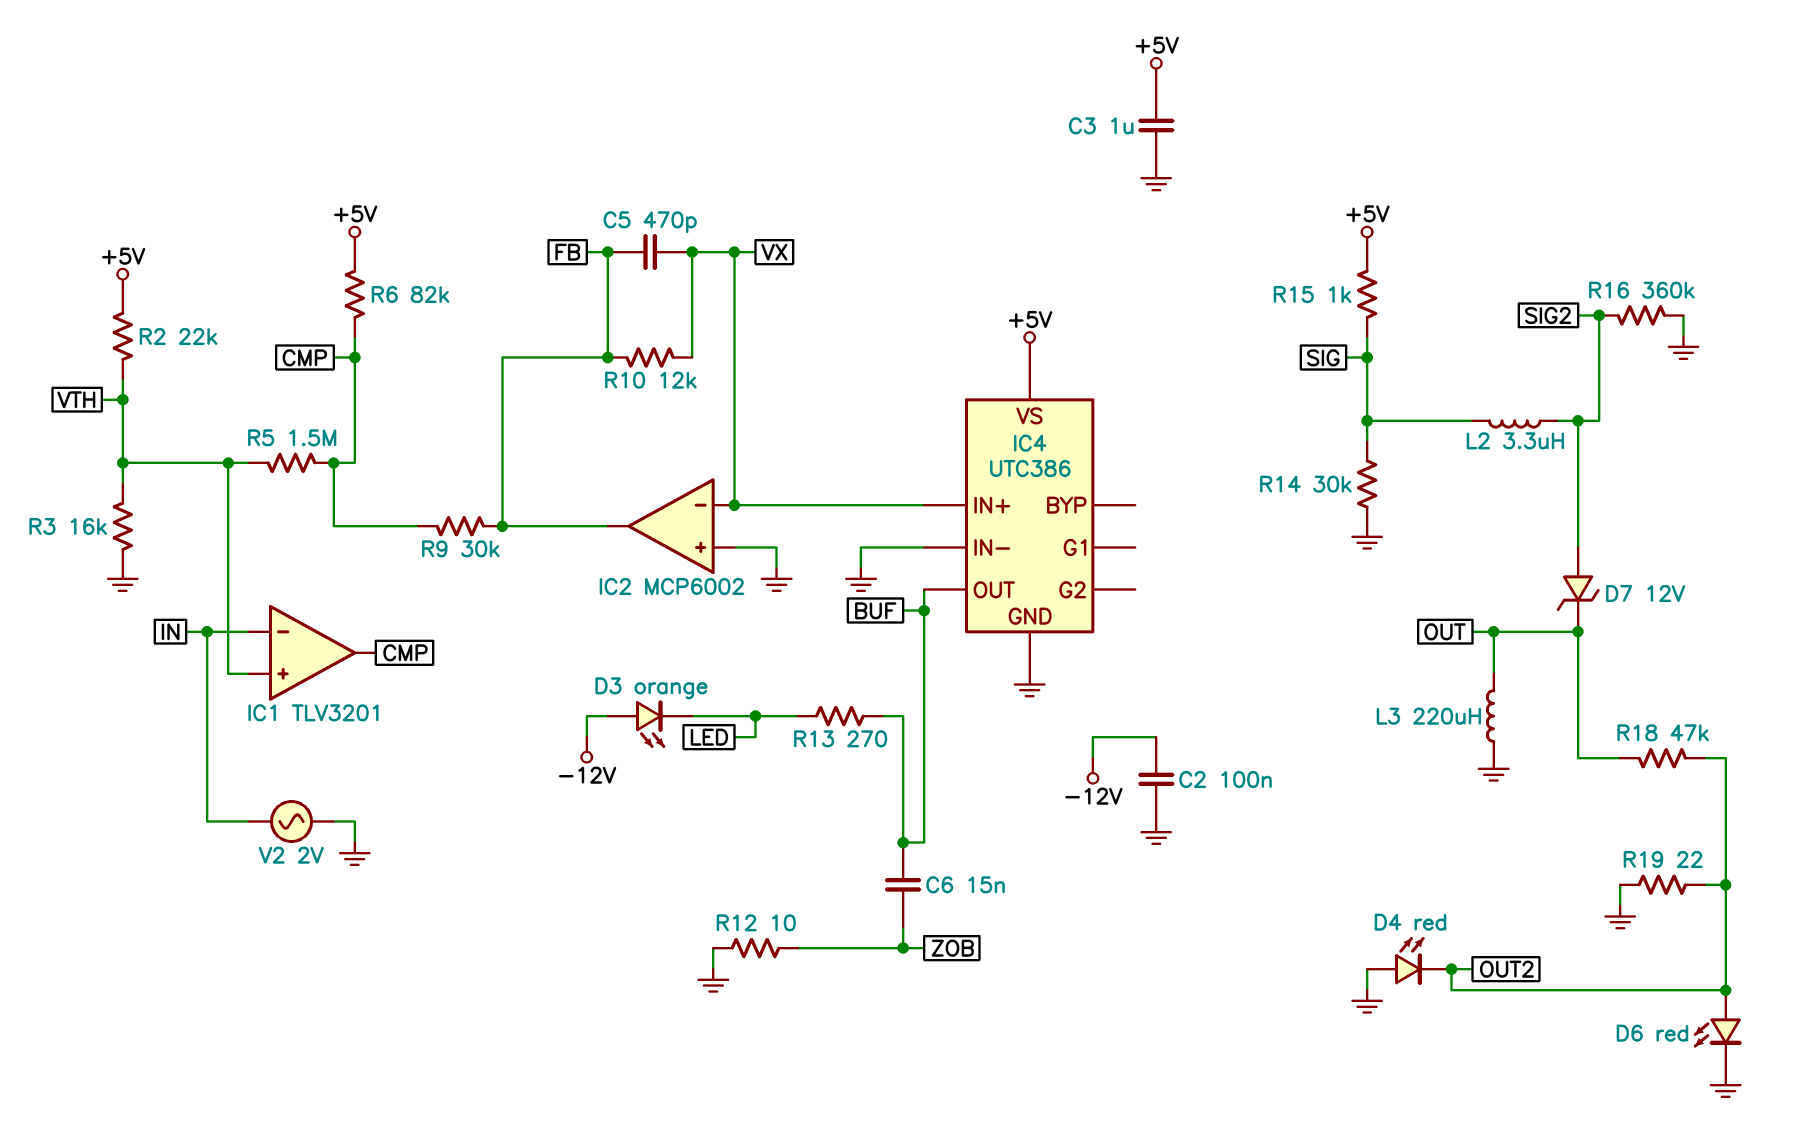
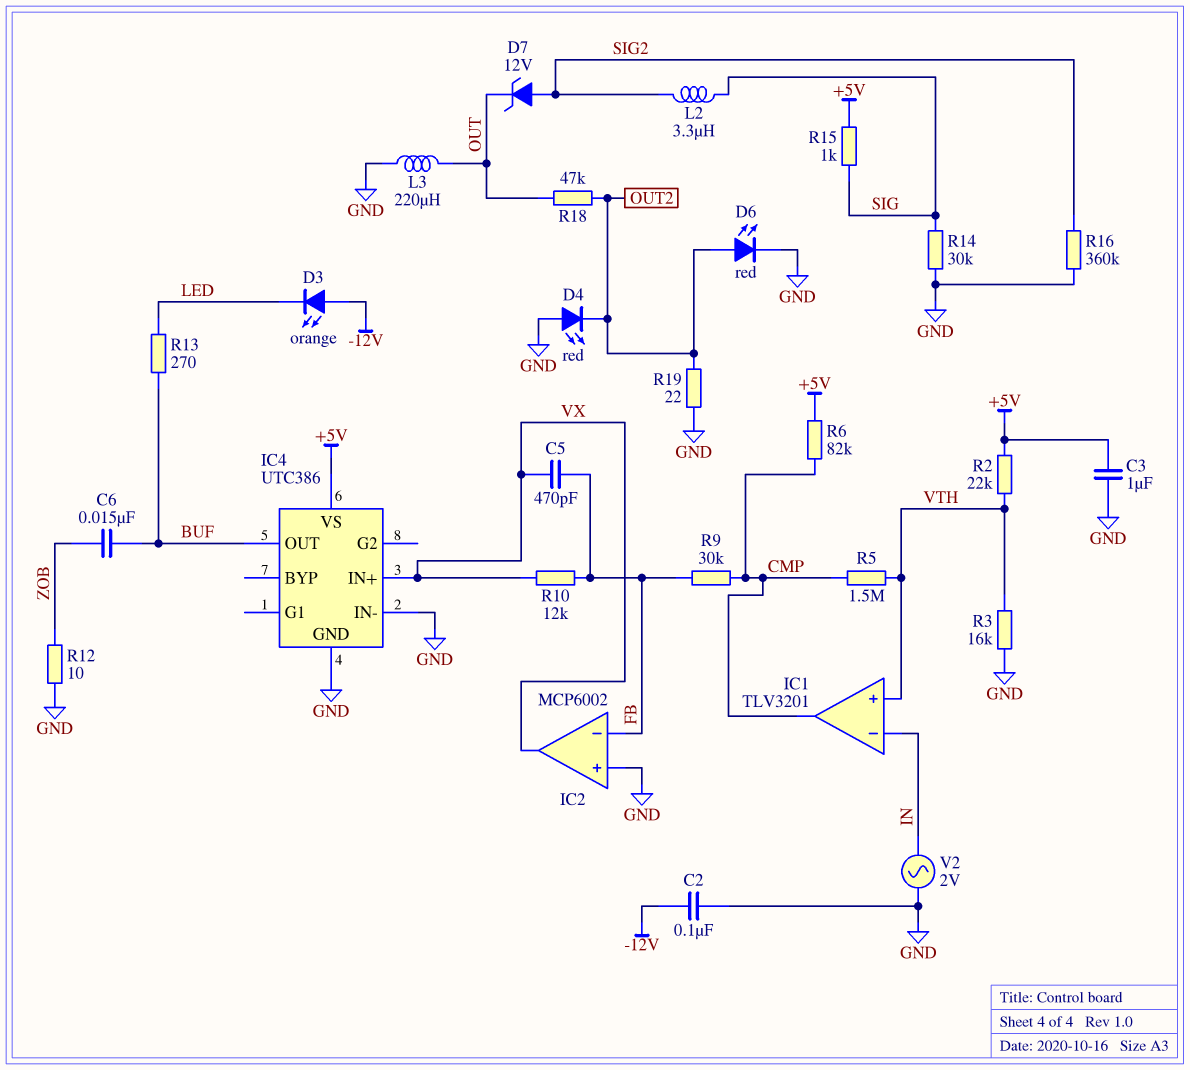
IC2 pin in-: VX -> FB
IC2 pin out: FB -> VX

